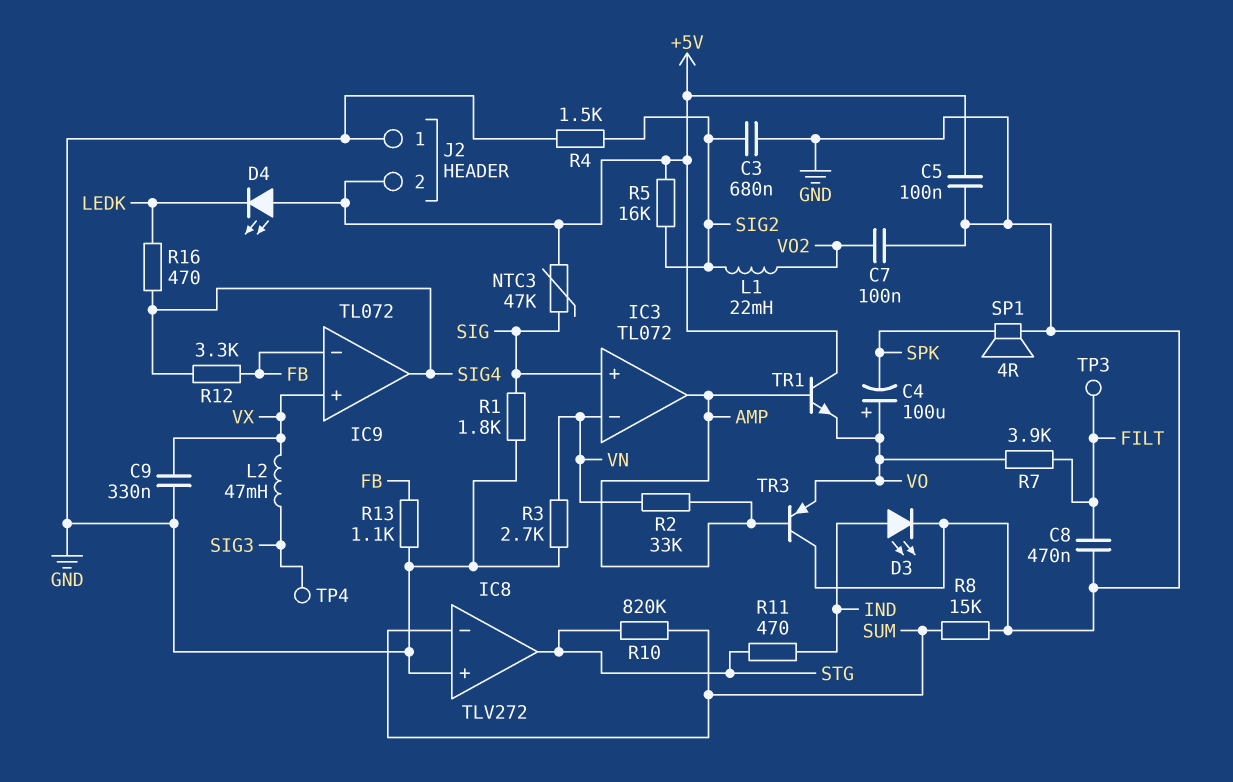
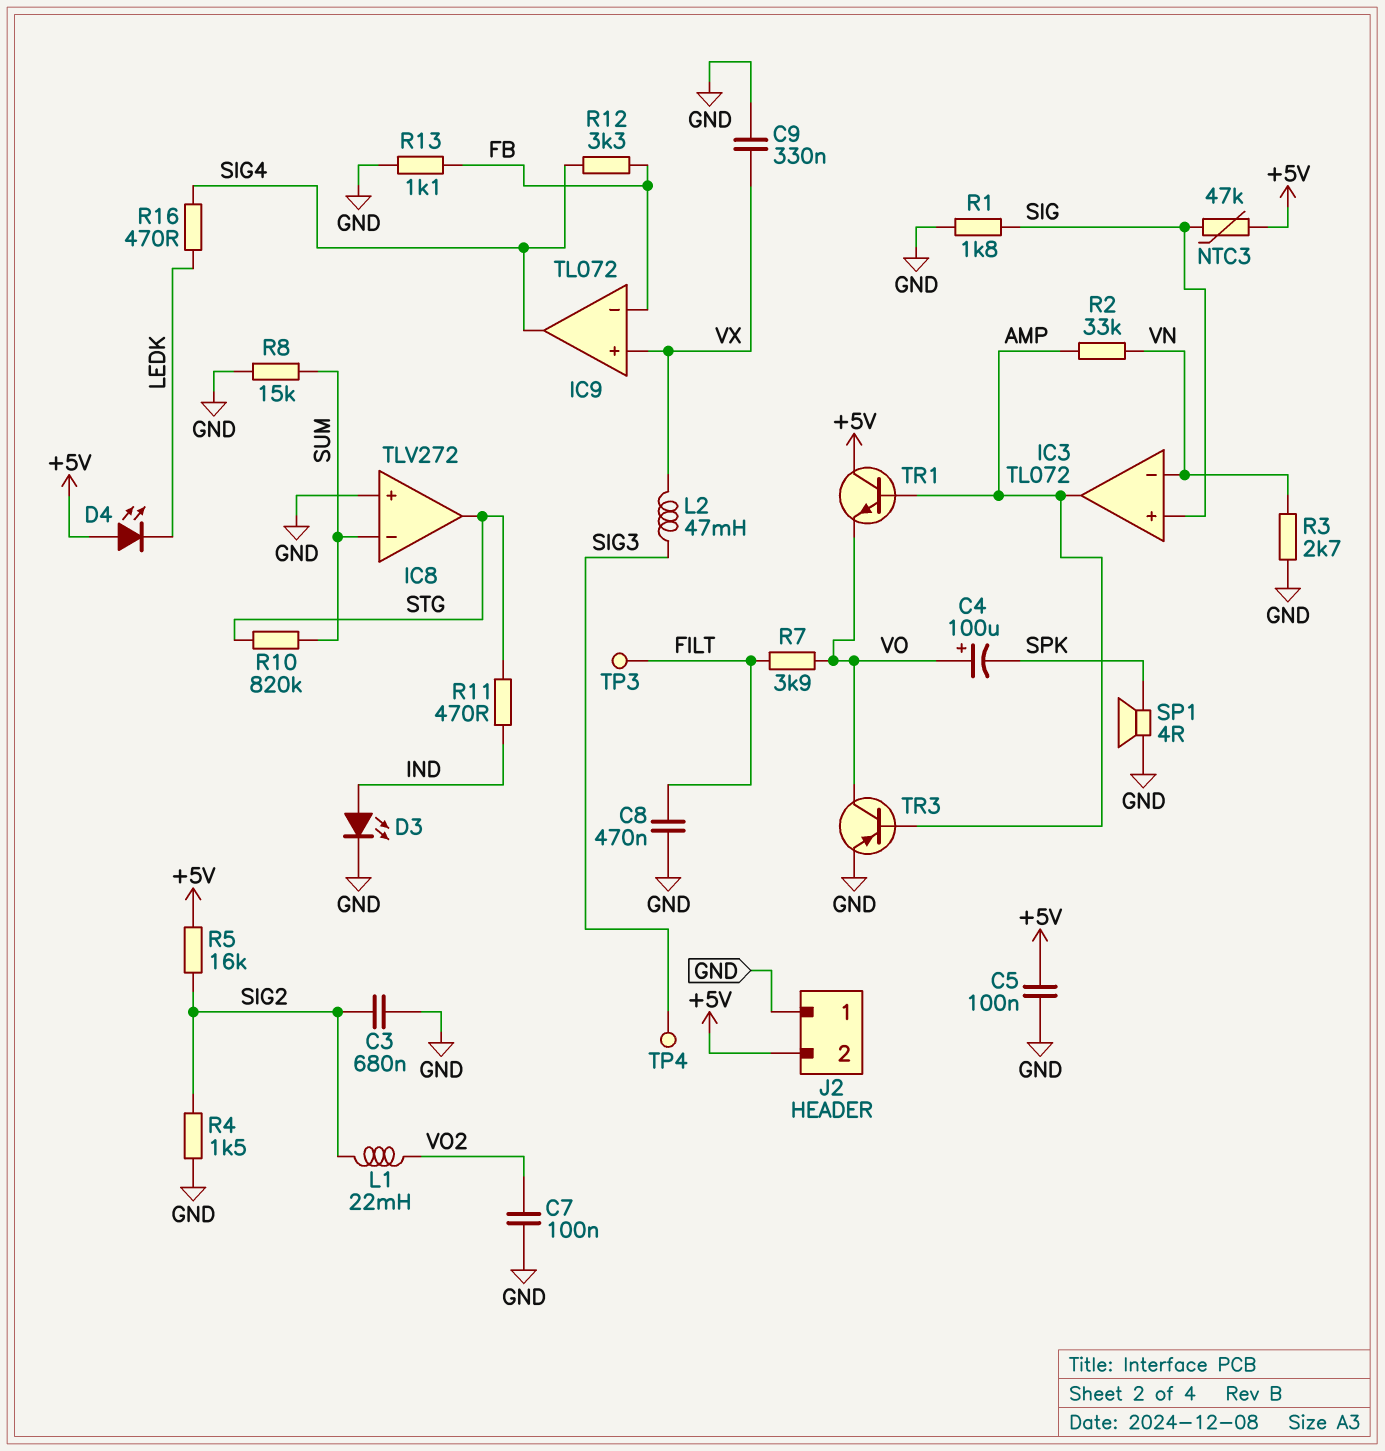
TR3: PNP (B AMP, C GND, E VO) -> PNP (B AMP, C VO, E GND)

